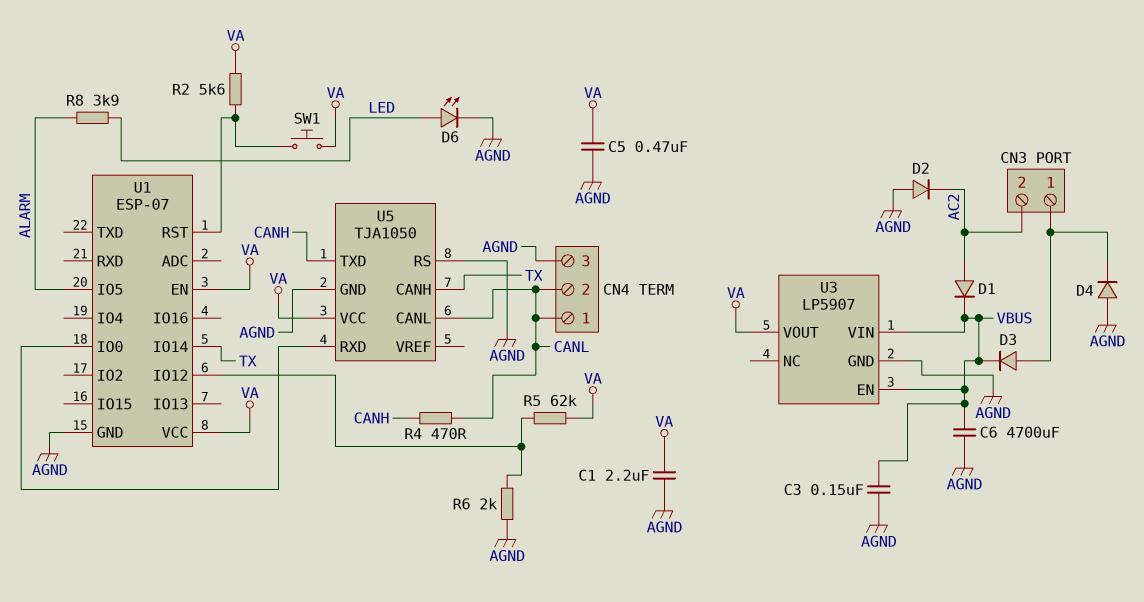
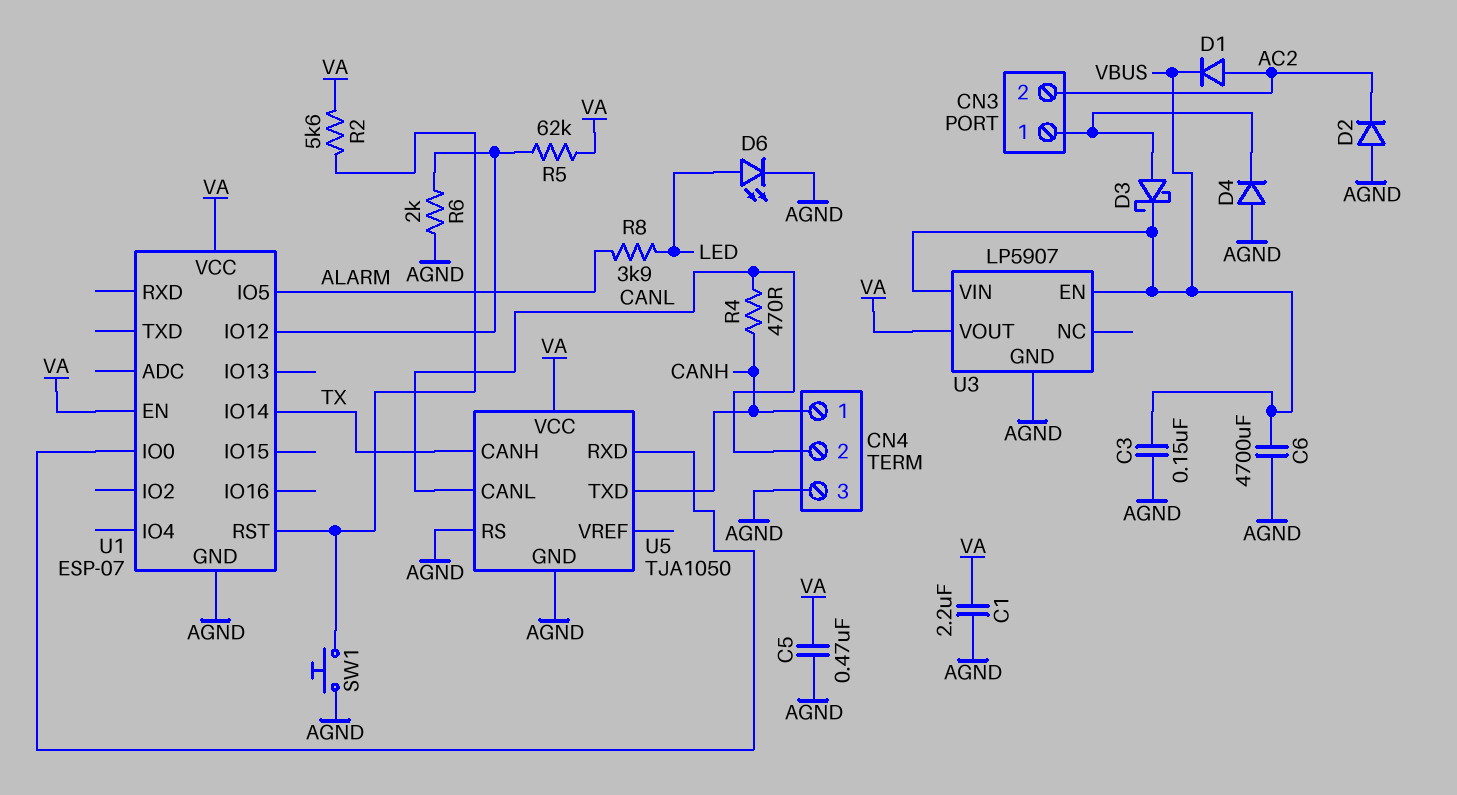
CN4 pin 1: CANL -> CANH
D3: diode (A CN3/1, K VBUS) -> schottky (A CN3/1, K VBUS)
SW1: button (U1/RST, VA) -> button (AGND, U1/RST)

